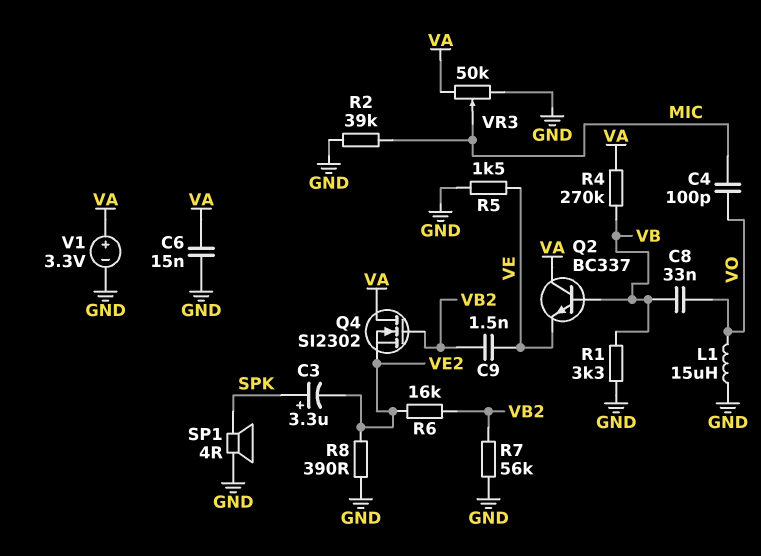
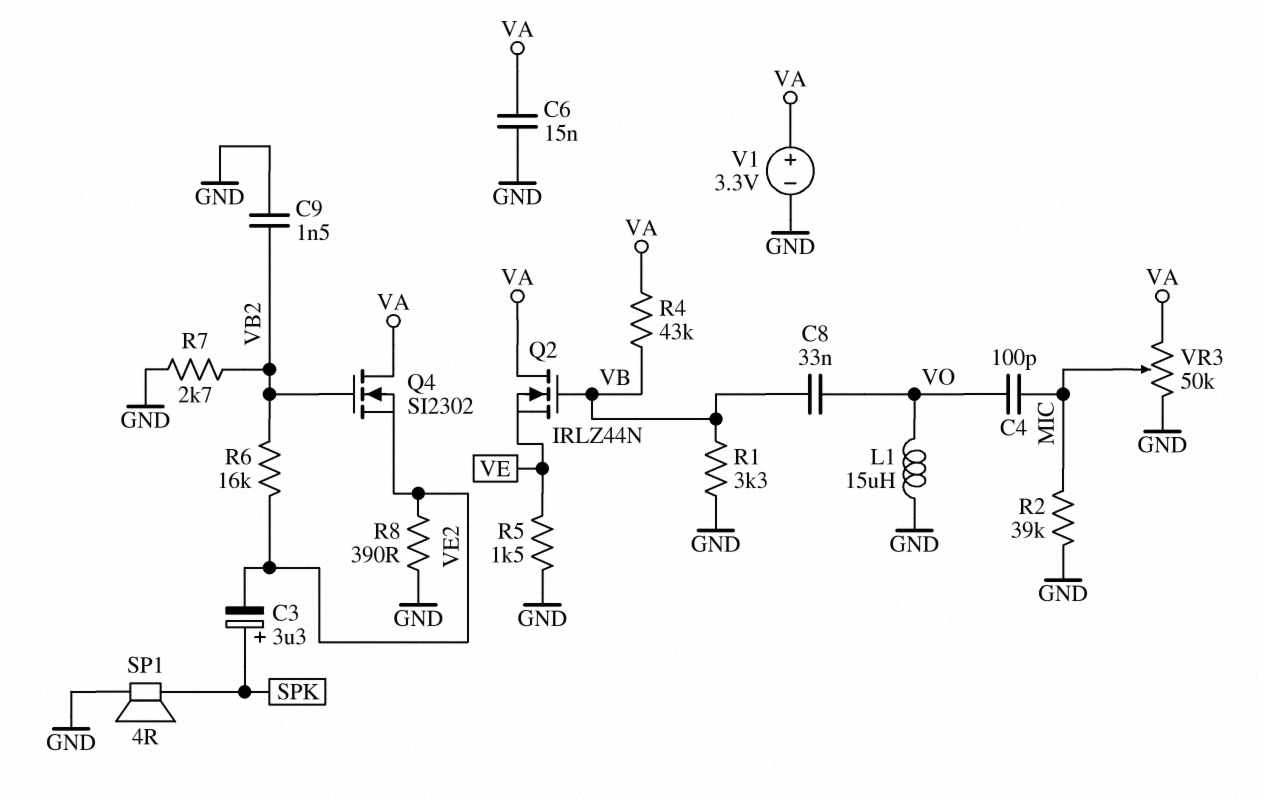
C9: 1.5nF (VB2, VE) -> 1.5nF (GND, VB2)
Q2: NPN BC337 (B VB, C VA, E VE) -> NMOS IRLZ44N (G VB, D VA, S VE)
R4: 270k (VA, VB) -> 43k (VA, VB)
R7: 56k (GND, VB2) -> 2.7k (GND, VB2)

